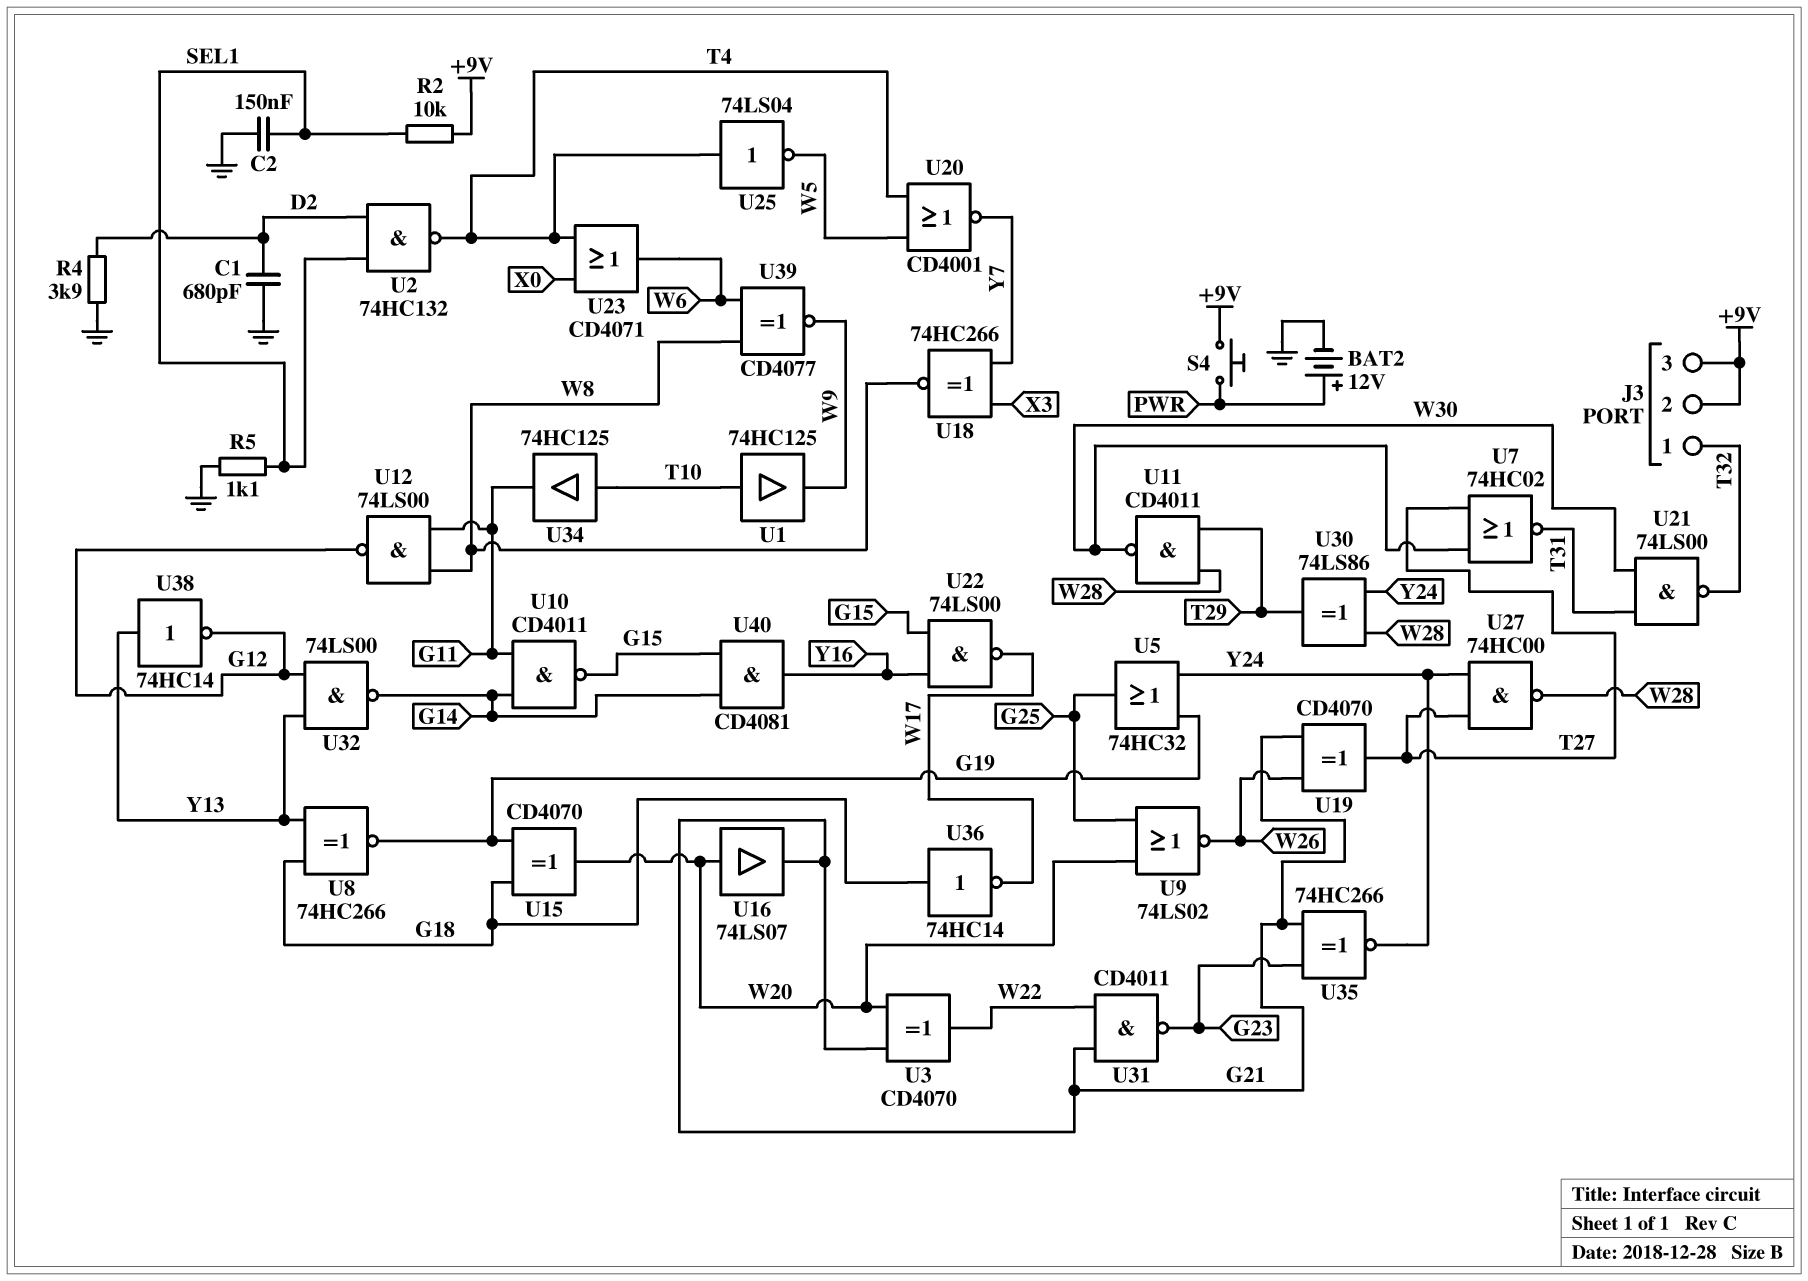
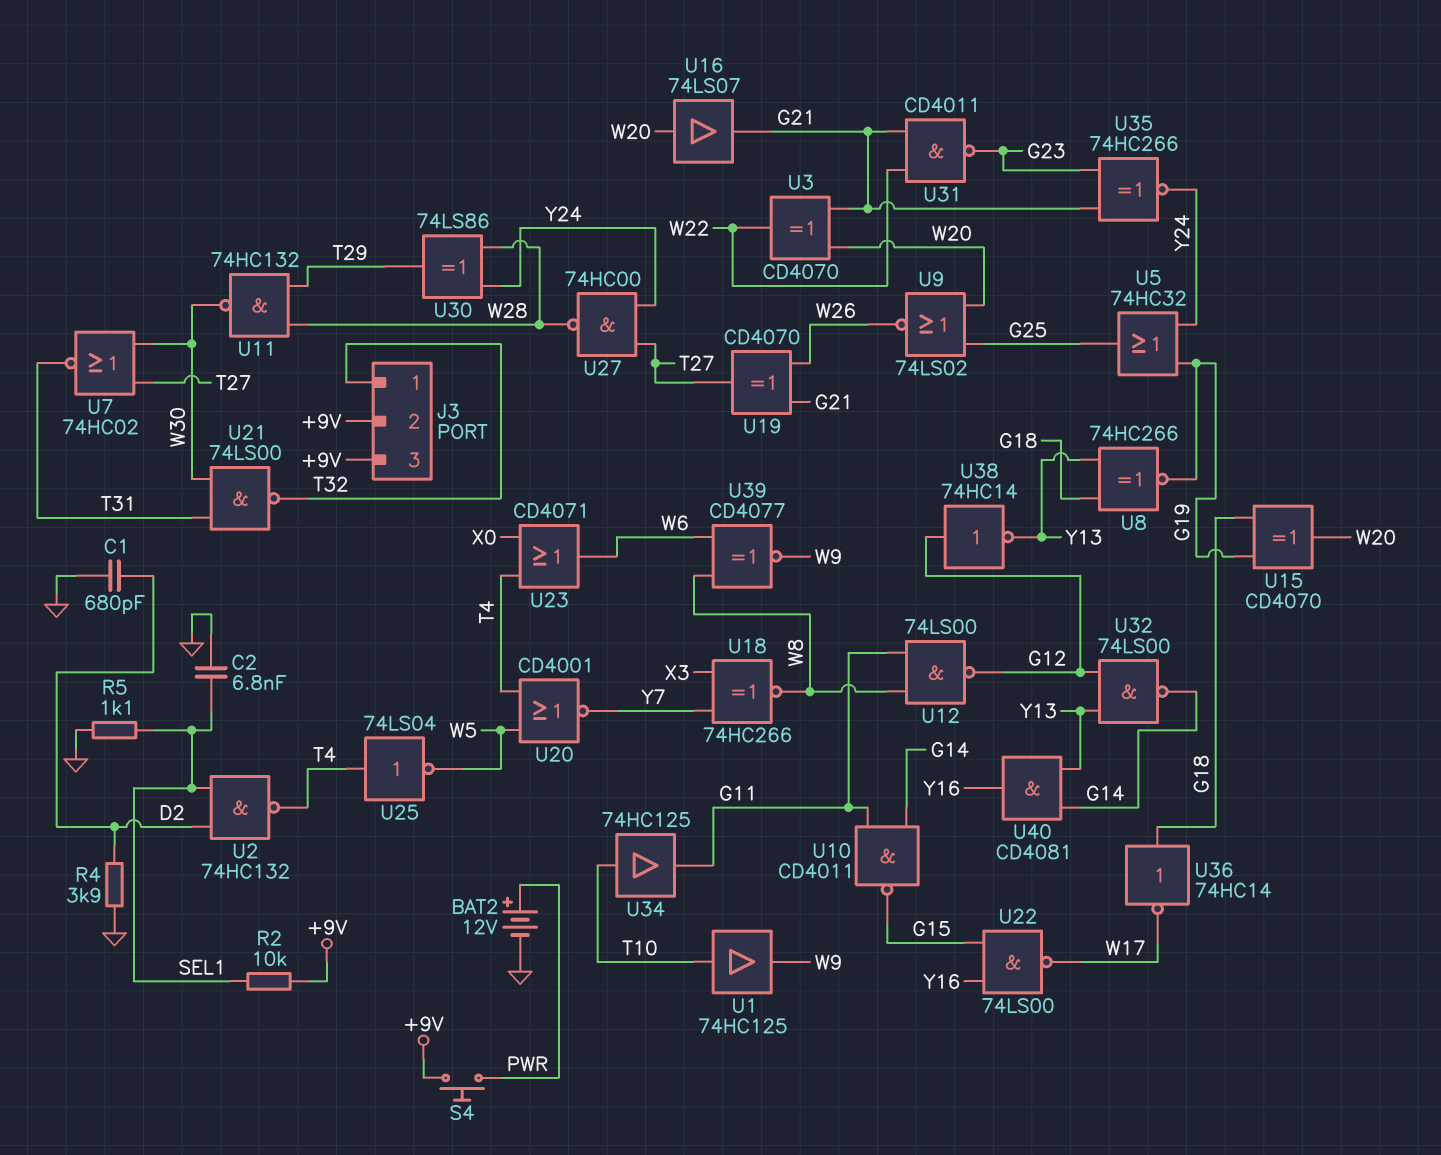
C2: 150nF (GND, SEL1) -> 6.8nF (GND, SEL1)
U11: NAND CD4011 (in T29, in W28, out W30) -> NAND 74HC132 (in T29, in W28, out W30)
U38: NOT 74HC14 (in Y13, out G12) -> NOT 74HC14 (in G12, out Y13)
U40: AND CD4081 (in G14, in G15, out Y16) -> AND CD4081 (in G14, in Y13, out Y16)

